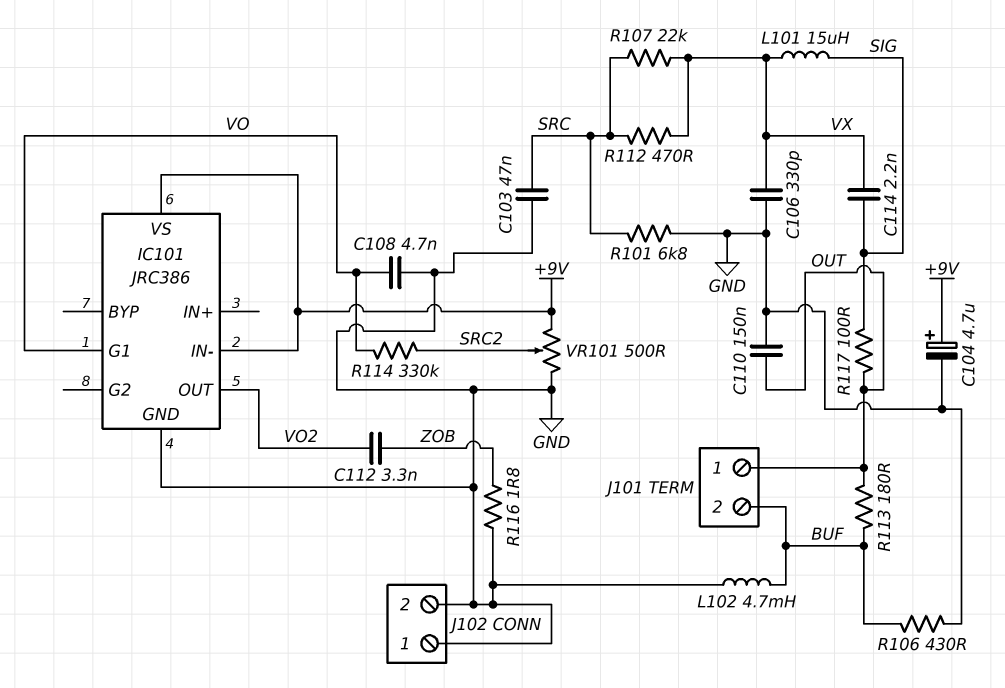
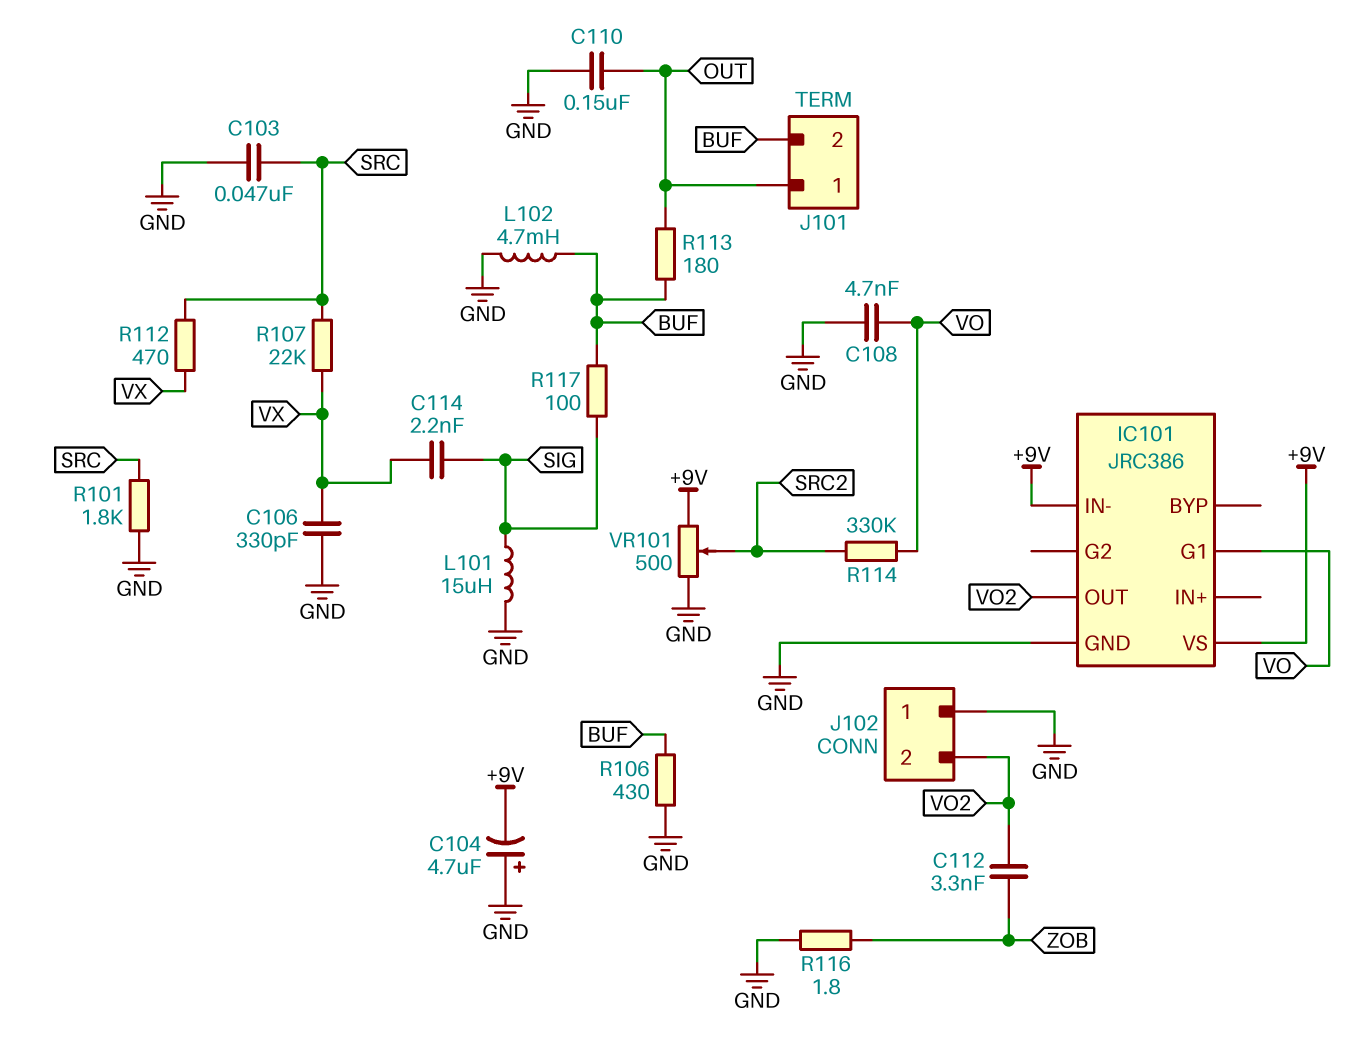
C104: 4.7uF (plus +9V, minus GND) -> 4.7uF (plus GND, minus +9V)
J102 pin 2: GND -> VO2
L101: 15uH (SIG, VX) -> 15uH (GND, SIG)
R101: 6.8k (GND, SRC) -> 1.8k (GND, SRC)
R117: 100 (OUT, SIG) -> 100 (BUF, SIG)

